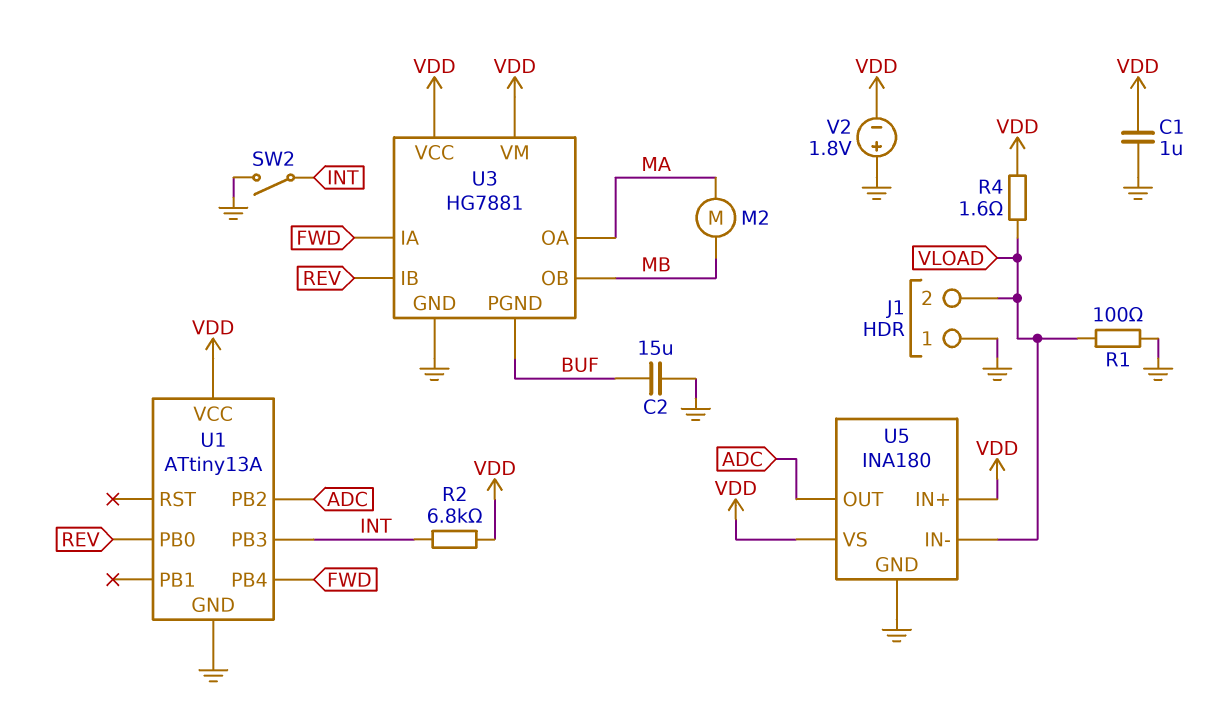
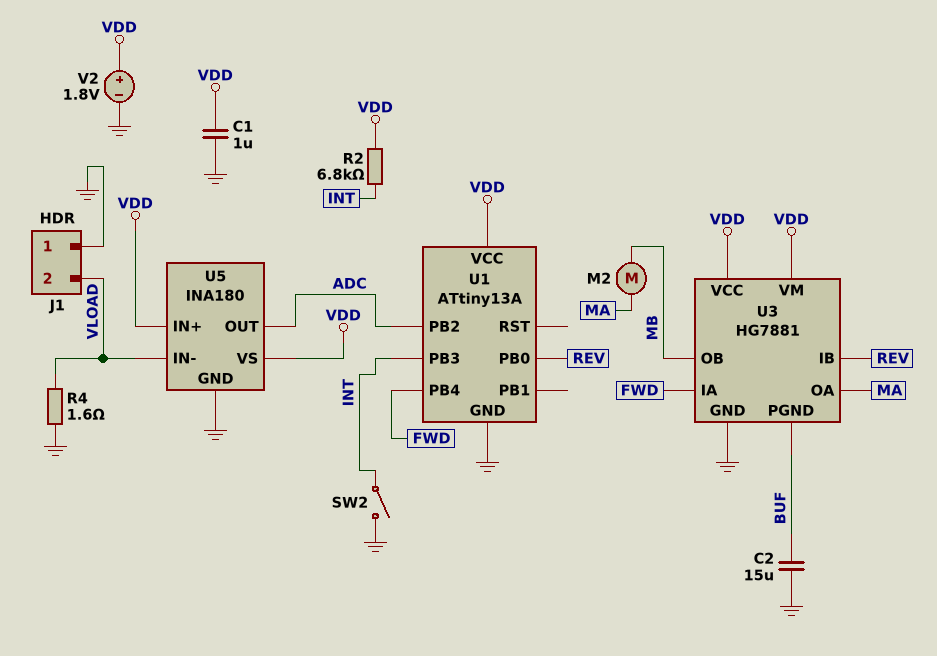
R1: 100 (GND, VLOAD) -> none
R4: 1.6 (VDD, VLOAD) -> 1.6 (GND, VLOAD)
V2: 1.8V (plus GND, minus VDD) -> 1.8V (plus VDD, minus GND)

